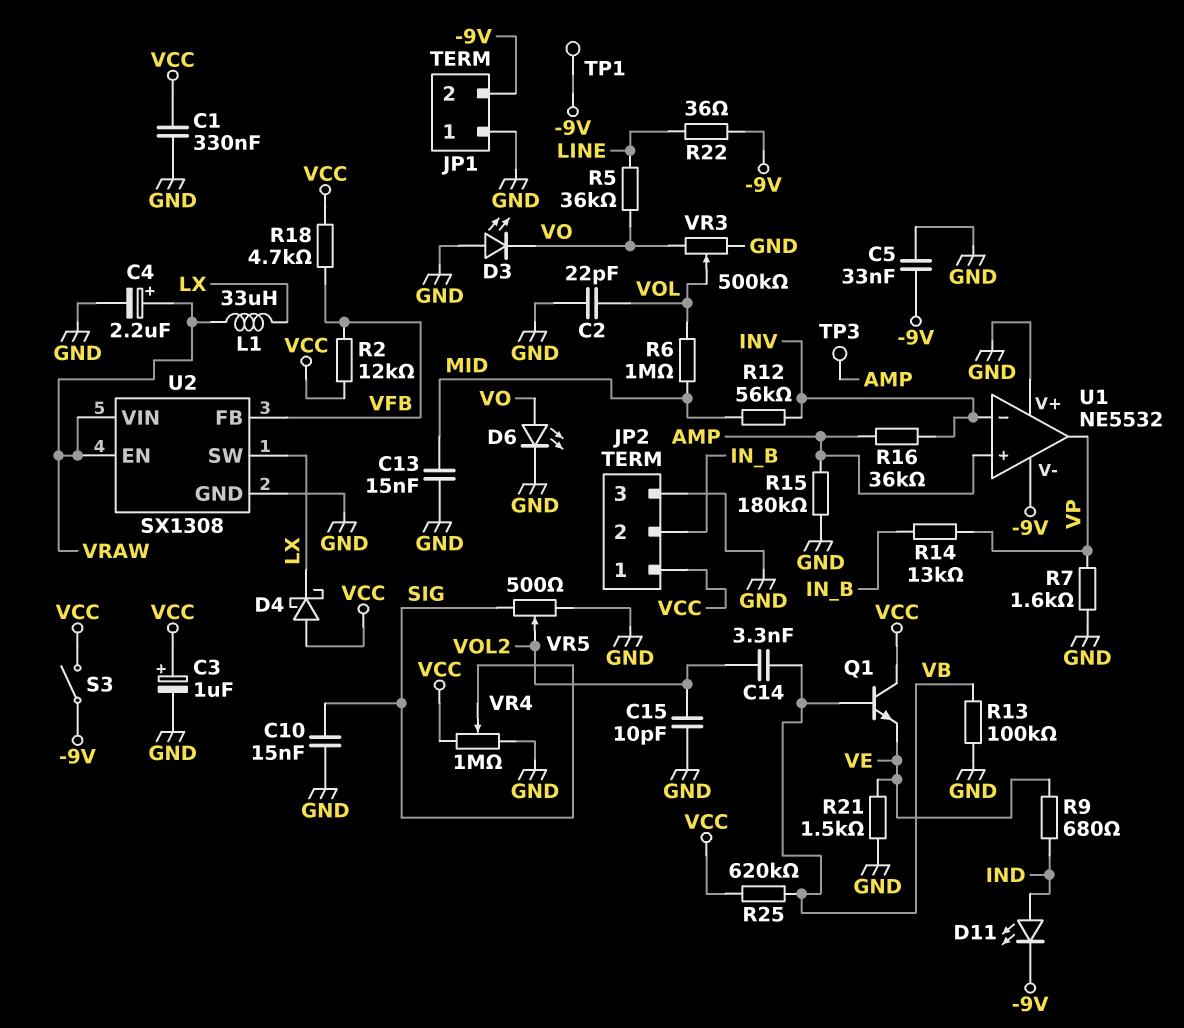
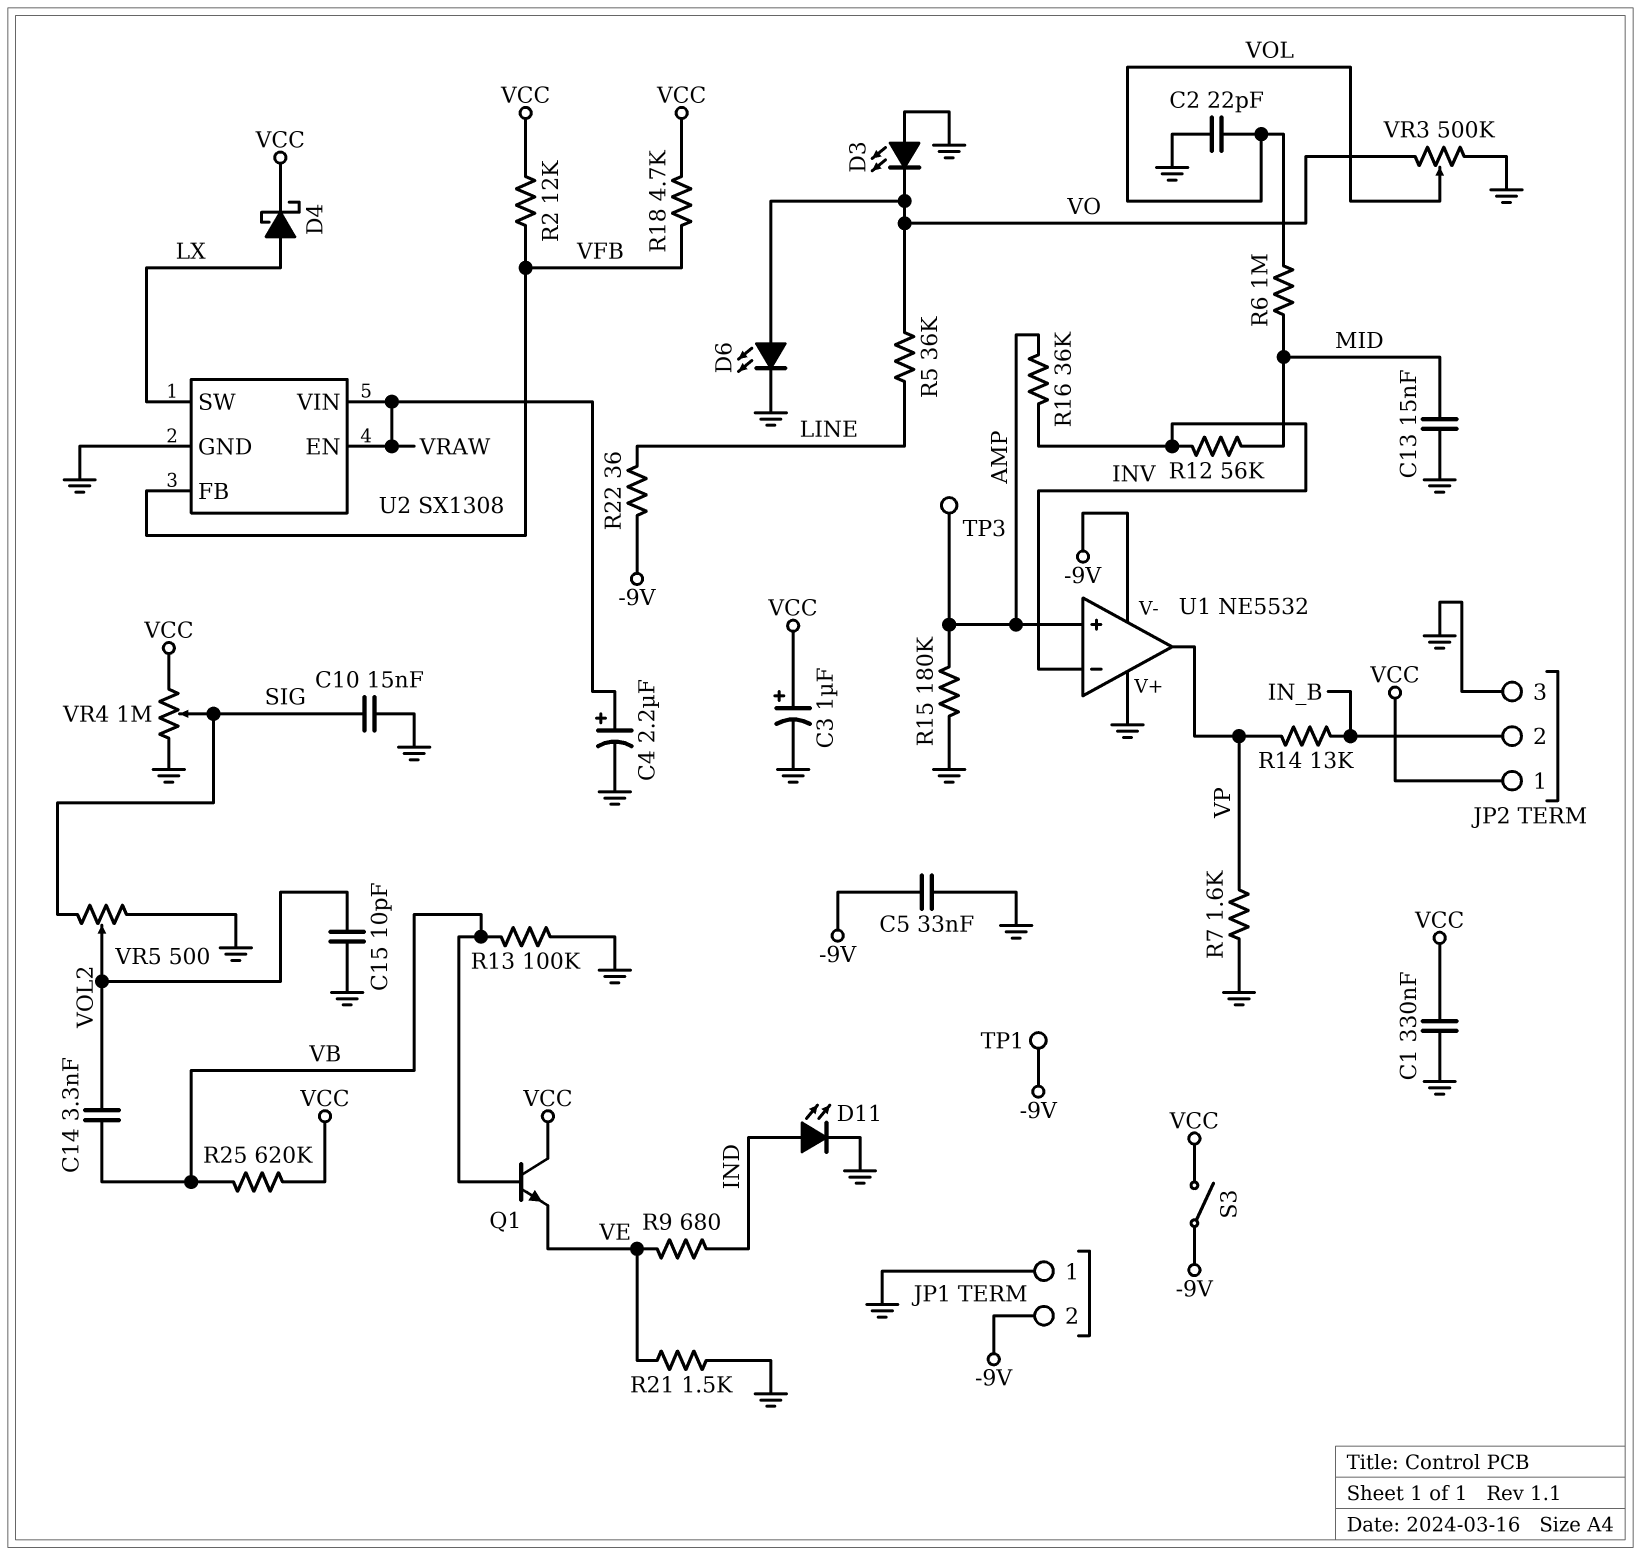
D4: schottky (A VCC, K LX) -> schottky (A LX, K VCC)
D11: LED (A IND, K -9V) -> LED (A IND, K GND)
L1: 33uH (LX, VRAW) -> none

